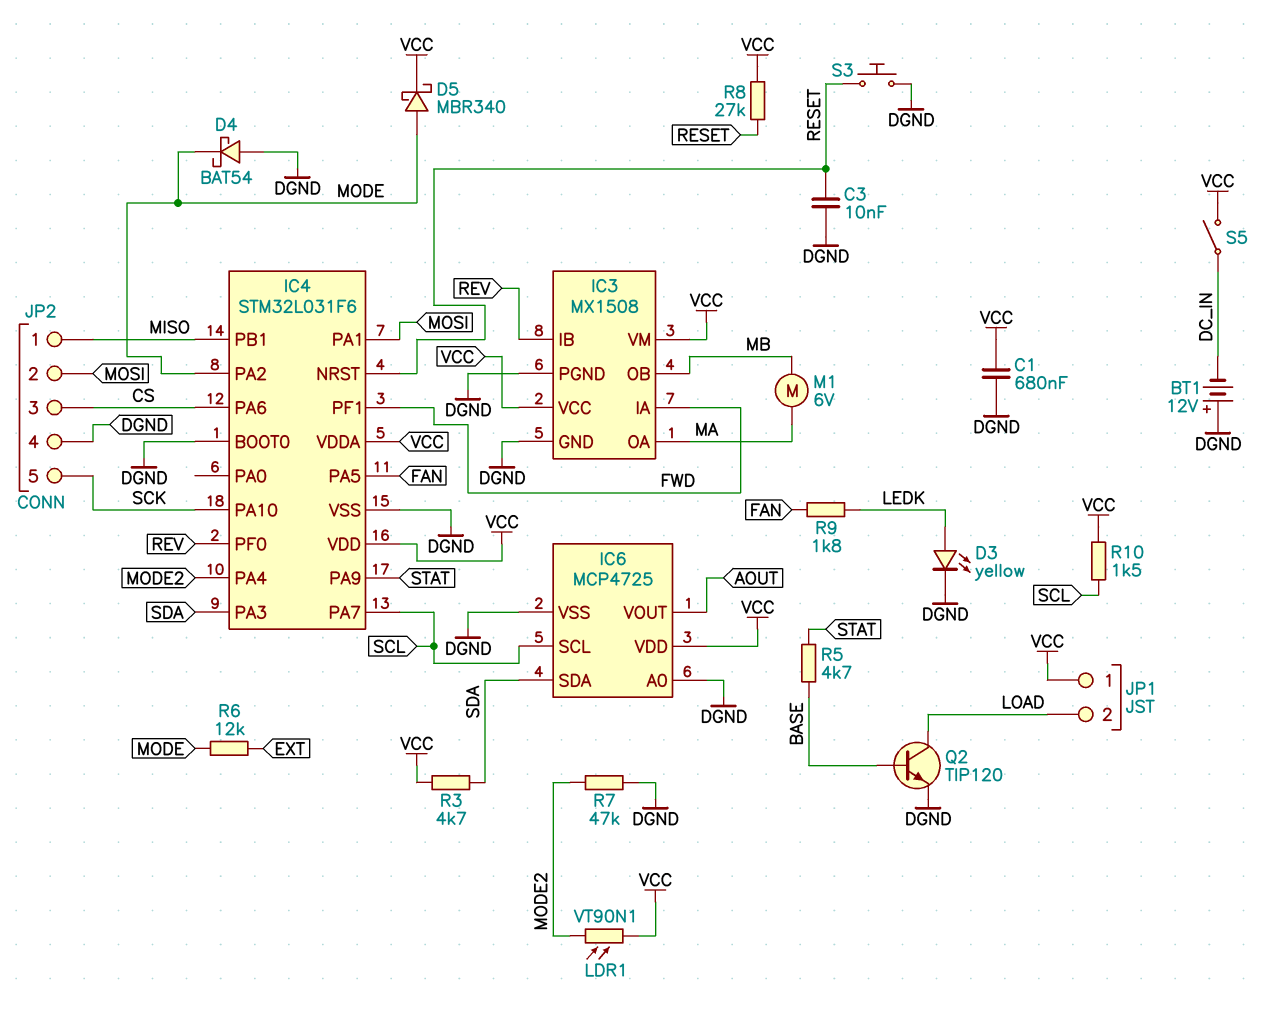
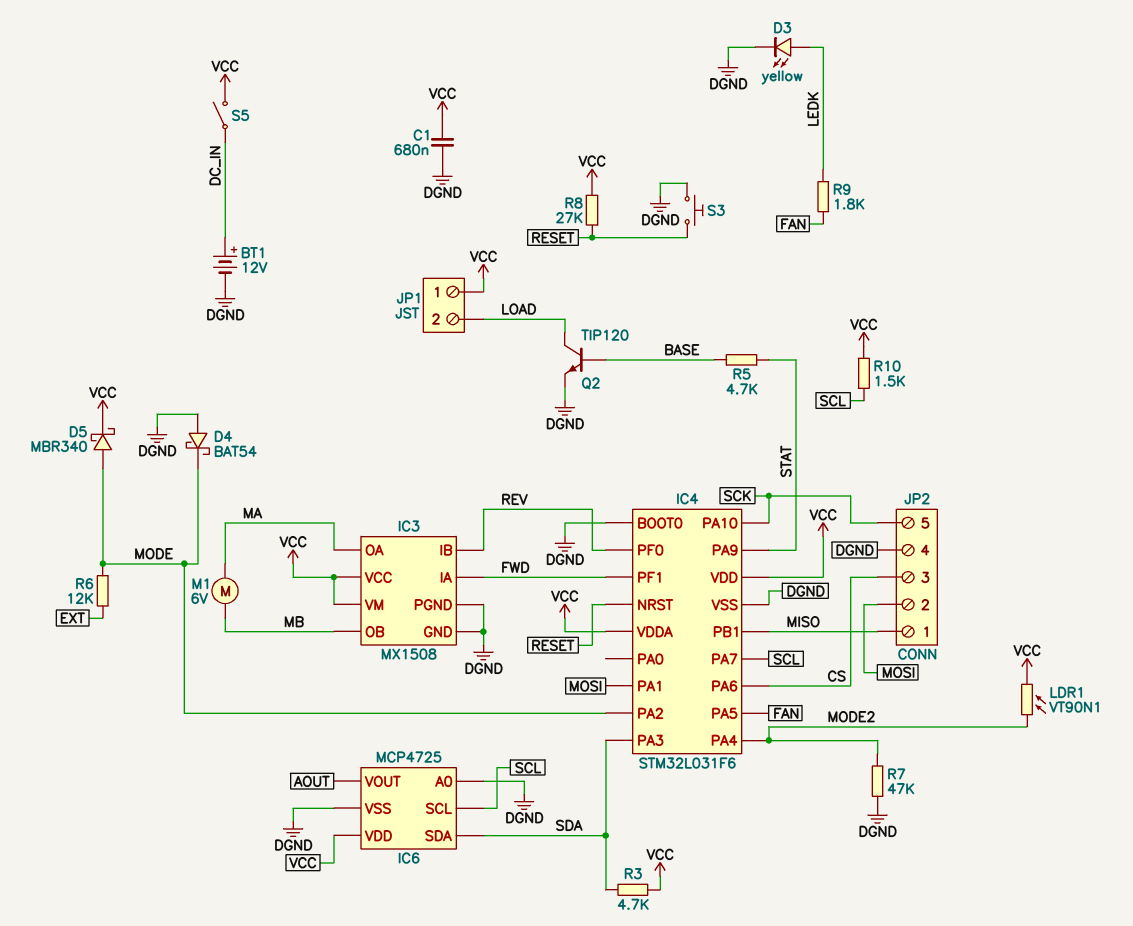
BT1: 12V (plus DGND, minus DC_IN) -> 12V (plus DC_IN, minus DGND)
C3: 10nF (DGND, RESET) -> none

